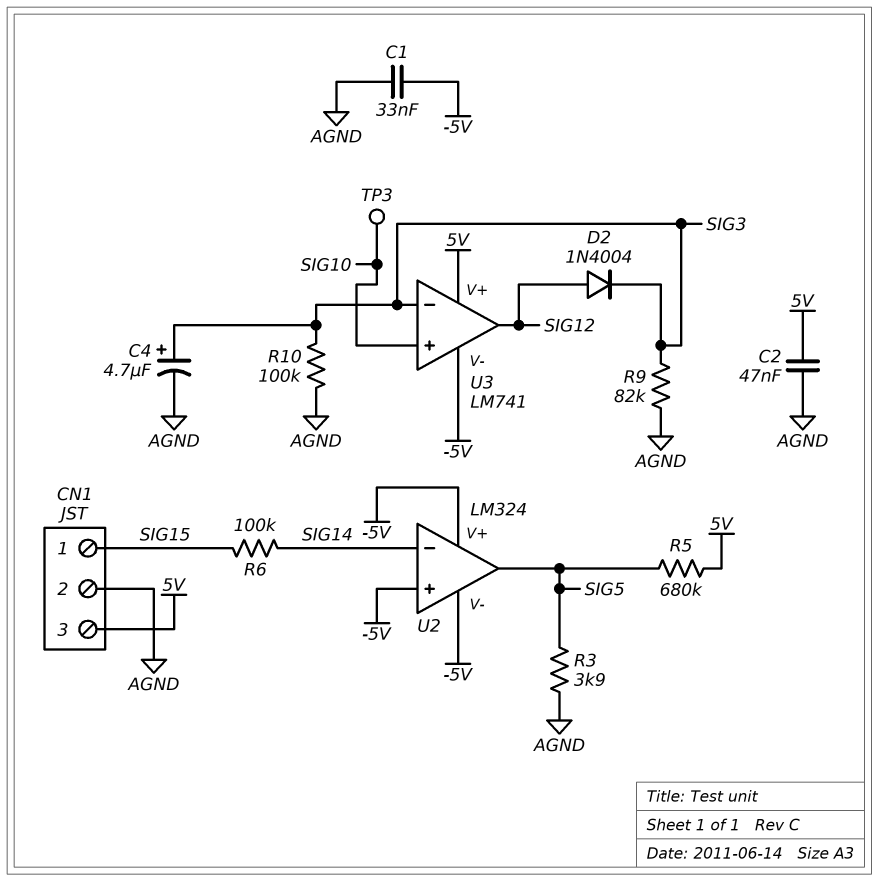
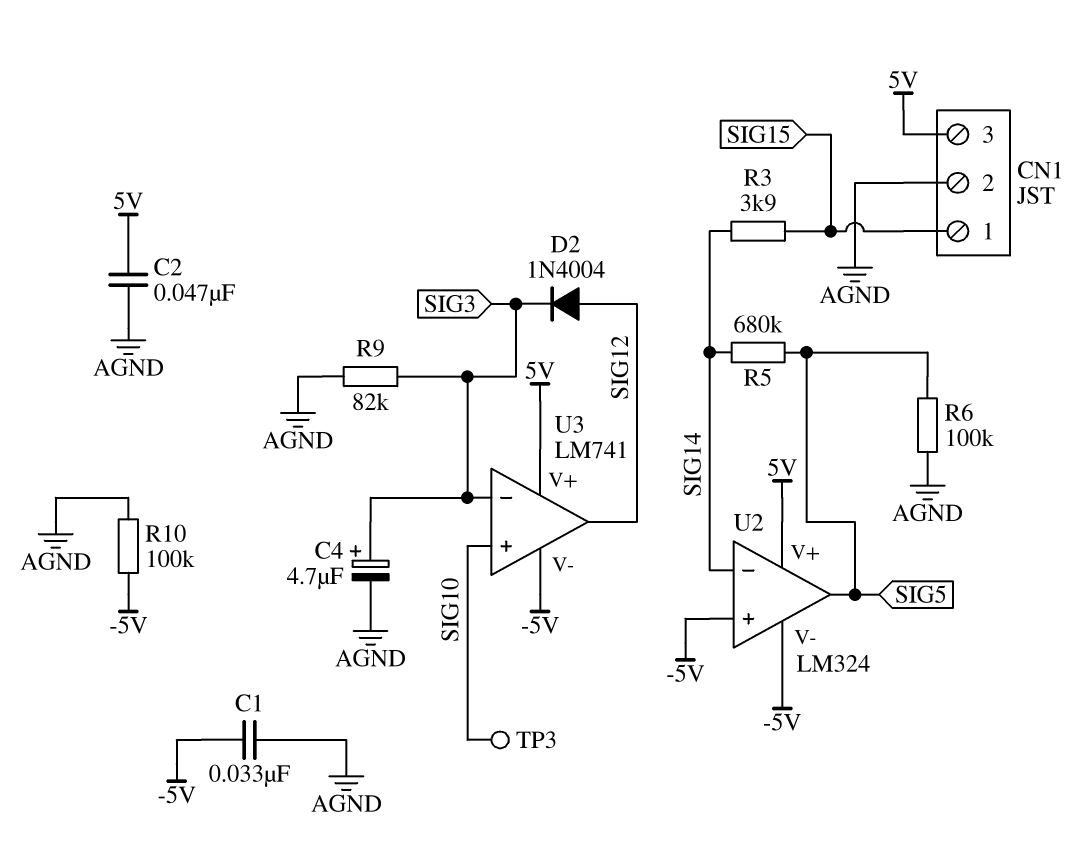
R3: 3.9k (AGND, SIG5) -> 3.9k (SIG14, SIG15)
R5: 680k (5V, SIG5) -> 680k (SIG5, SIG14)
R6: 100k (SIG14, SIG15) -> 100k (AGND, SIG5)
R10: 100k (AGND, SIG3) -> 100k (-5V, AGND)
U2 pin V+: -5V -> 5V

